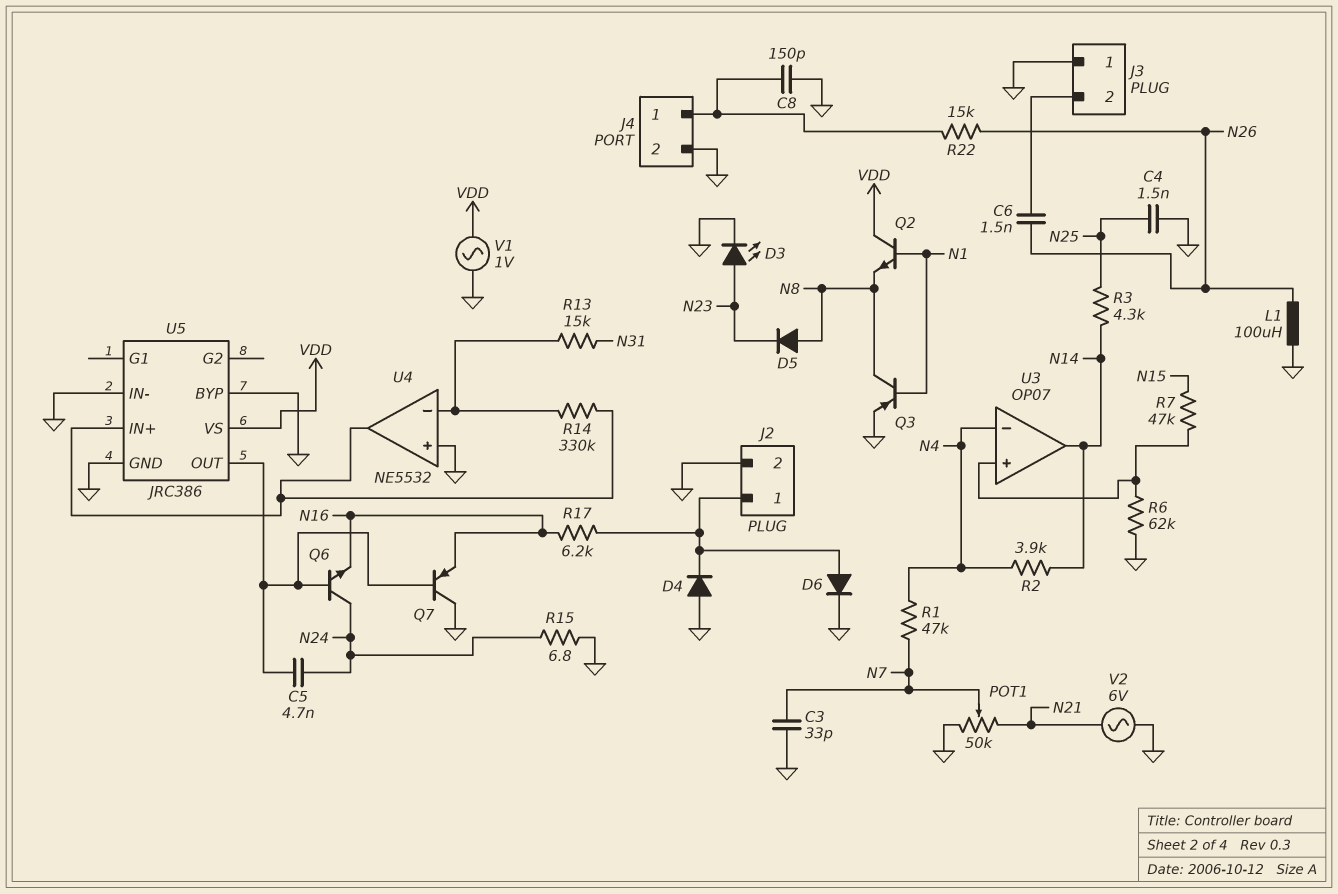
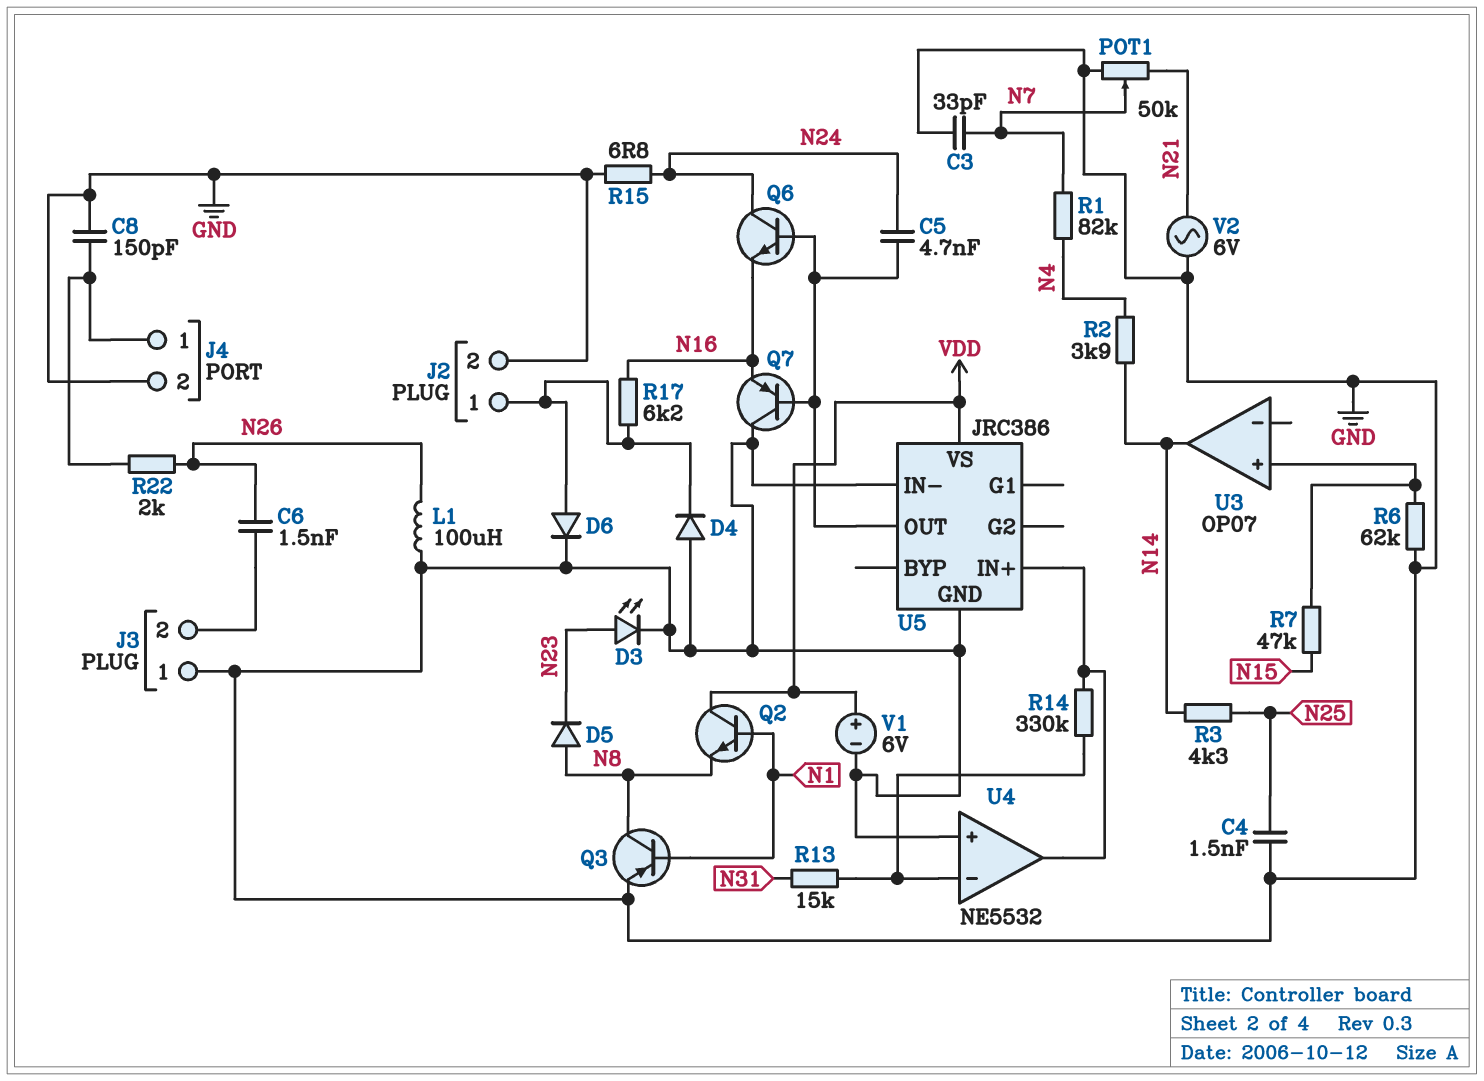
R1: 47k (N4, N7) -> 82k (N4, N7)
R22: 15k (J4/1, N26) -> 2k (J4/1, N26)
U3 pin in-: N4 -> none
U5 pin BYP: GND -> none
V1: AC 1V (GND, VDD) -> 6V (plus VDD, minus GND)

